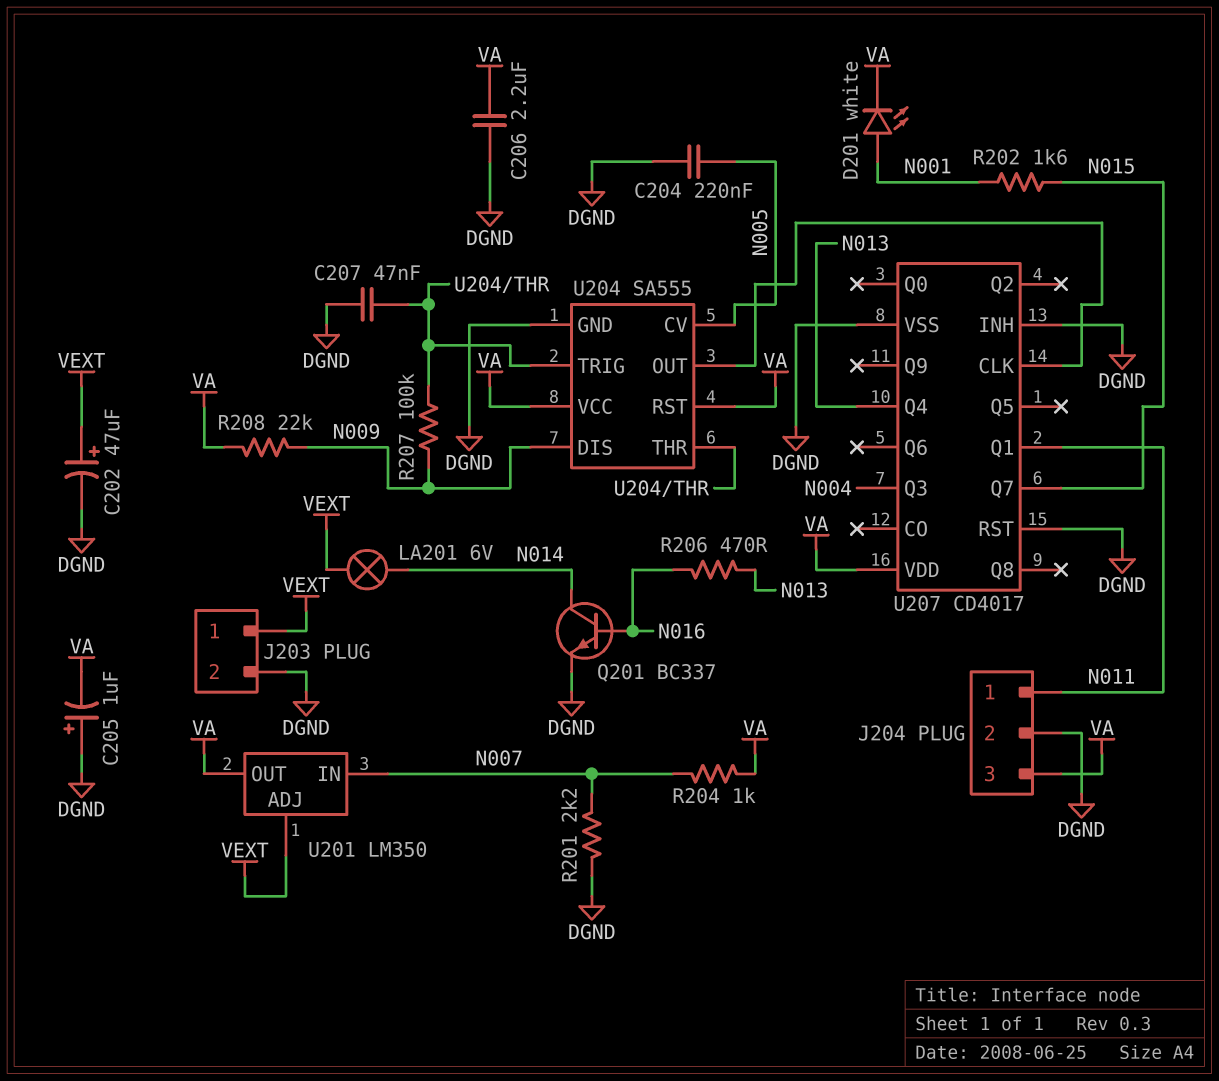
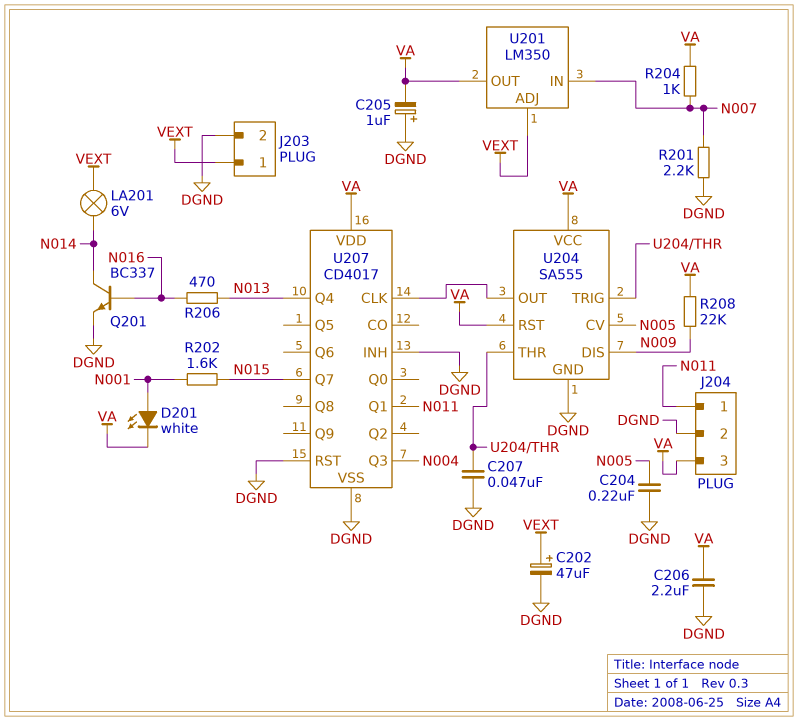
R207: 100k (N009, U204/THR) -> none

